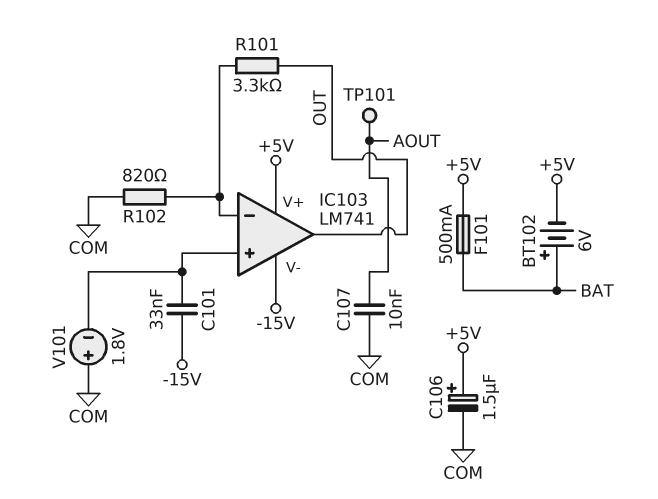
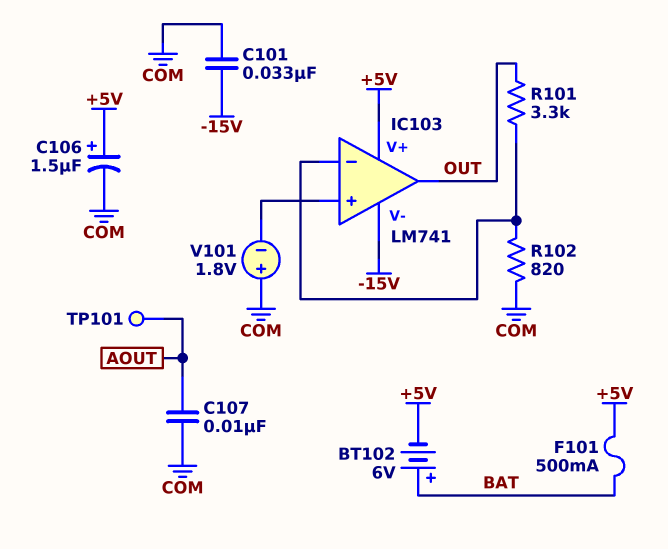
C101: 33nF (-15V, IC103/in+) -> 33nF (-15V, COM)

